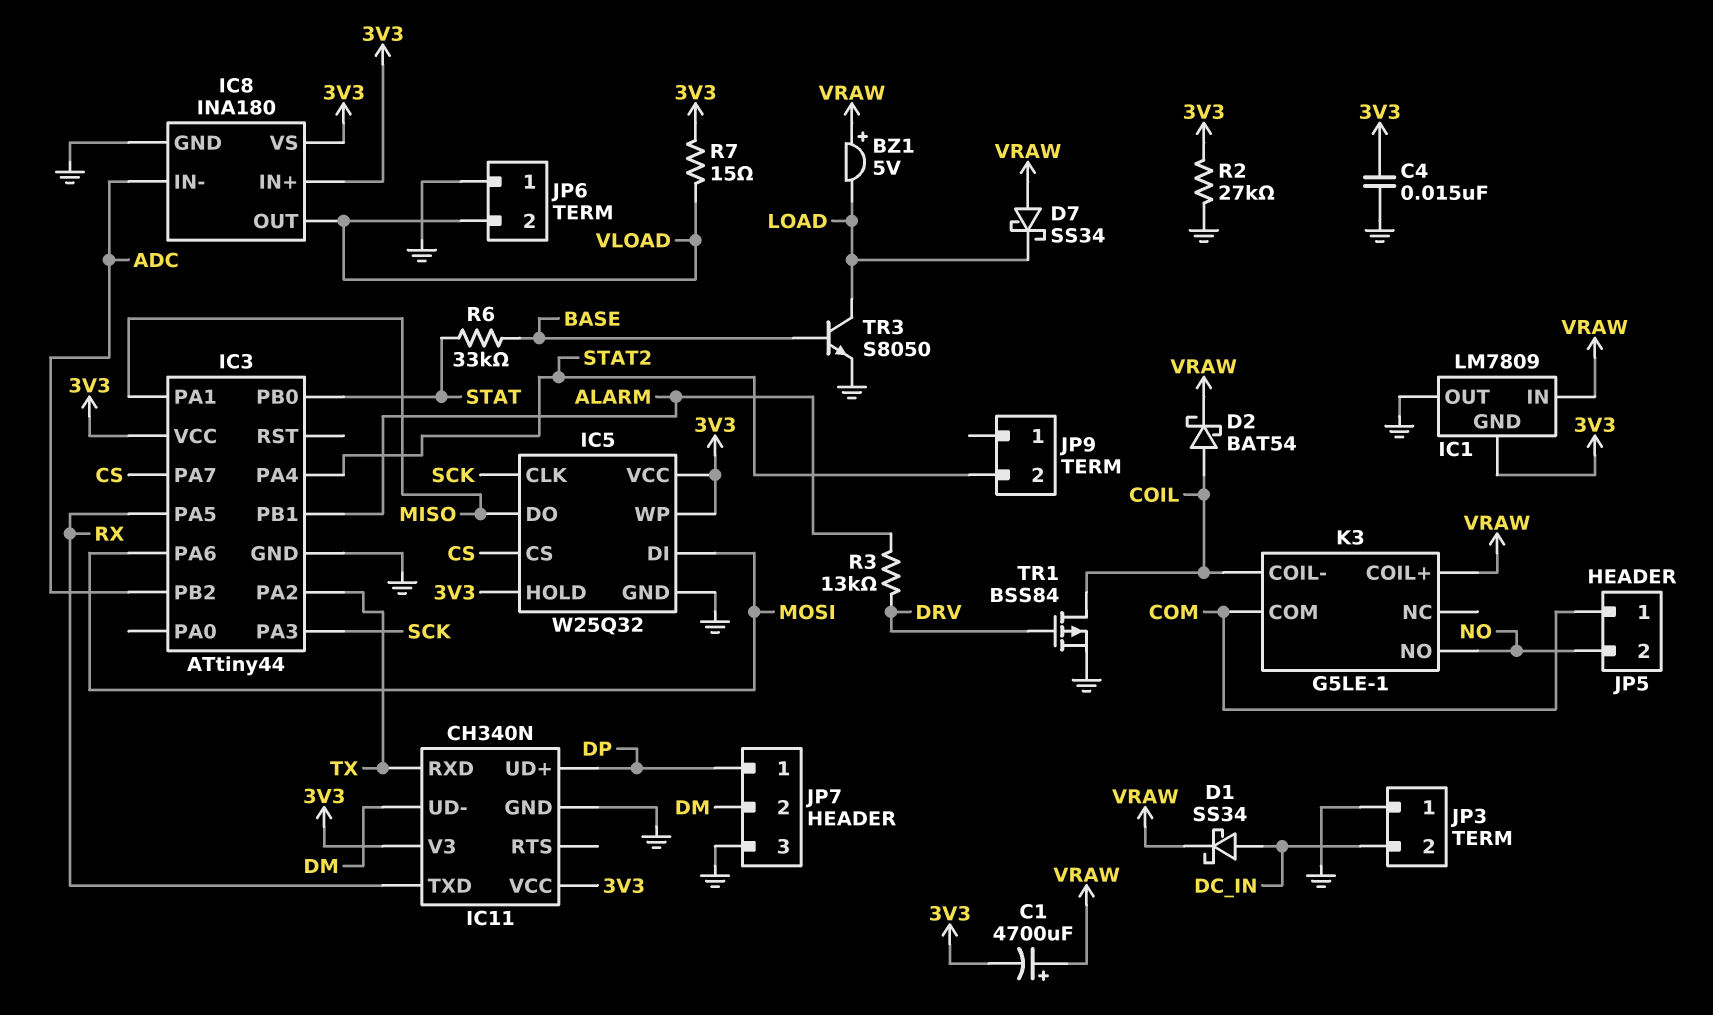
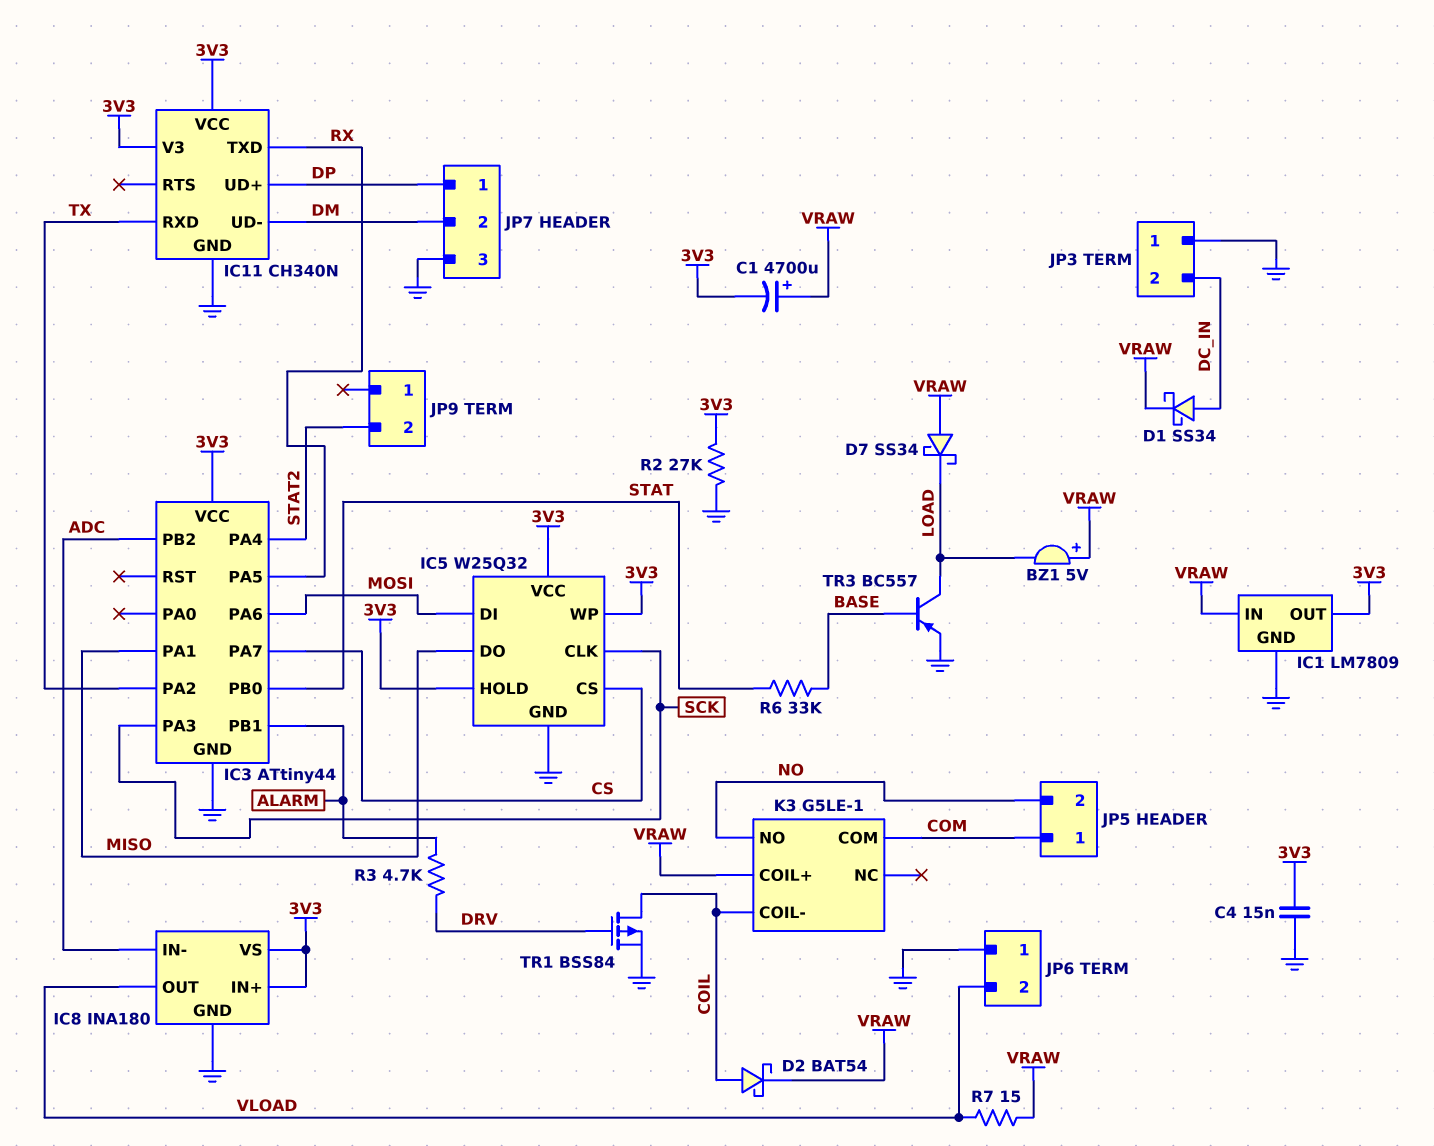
IC1 pin GND: 3V3 -> GND
IC1 pin OUT: GND -> 3V3
R3: 13k (ALARM, DRV) -> 4.7k (ALARM, DRV)
R7: 15 (3V3, VLOAD) -> 15 (VLOAD, VRAW)
TR3: NPN S8050 (B BASE, C LOAD, E GND) -> PNP BC557 (B BASE, C LOAD, E GND)

